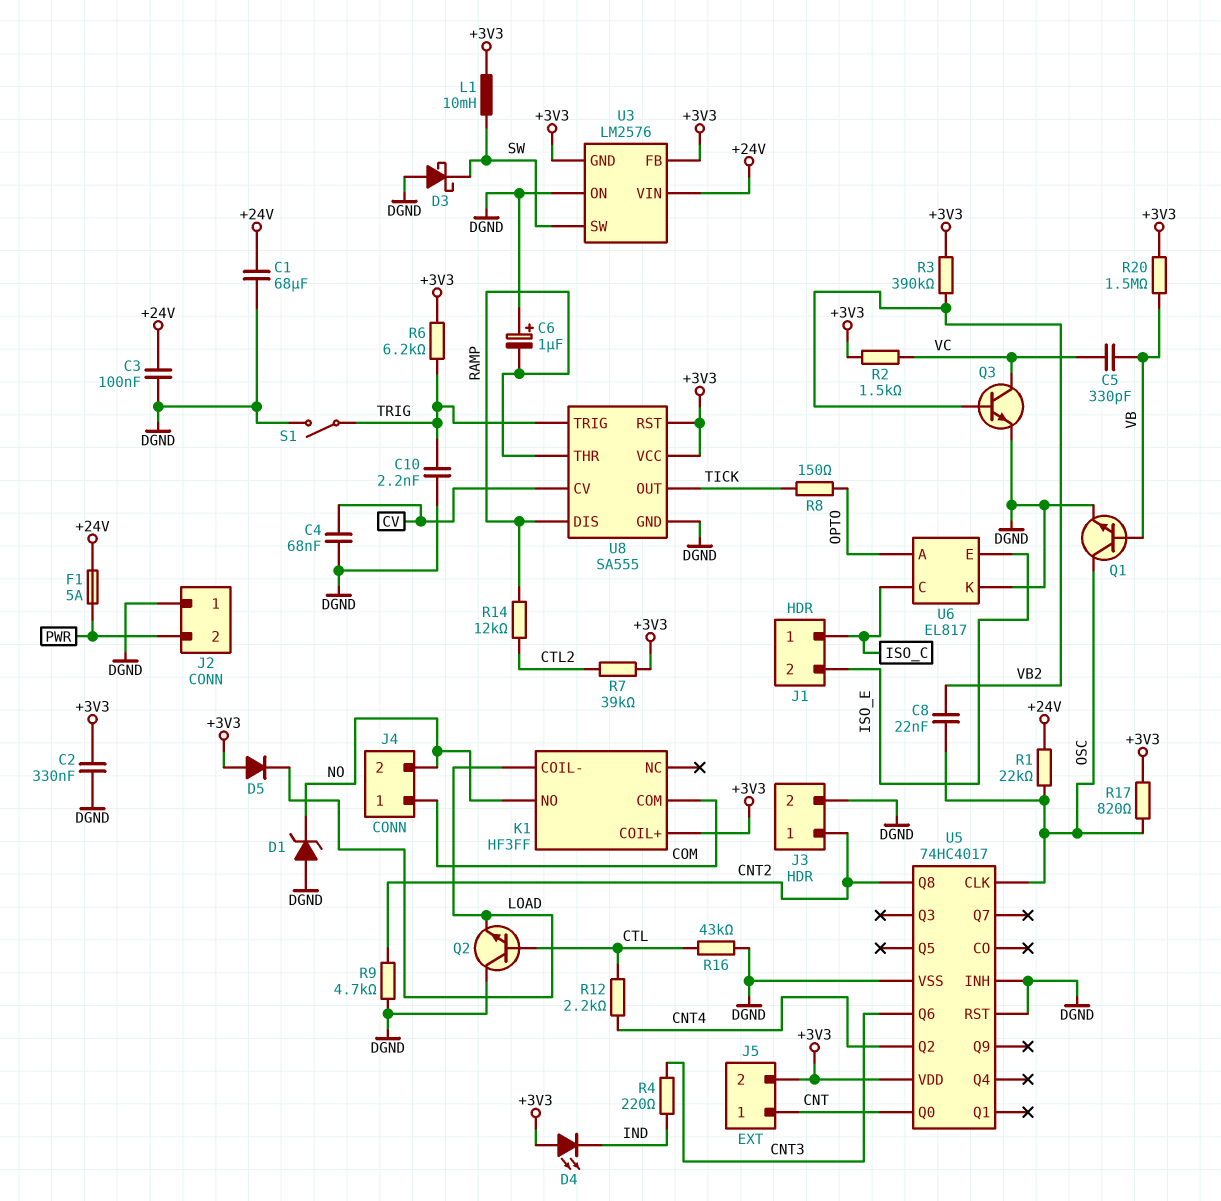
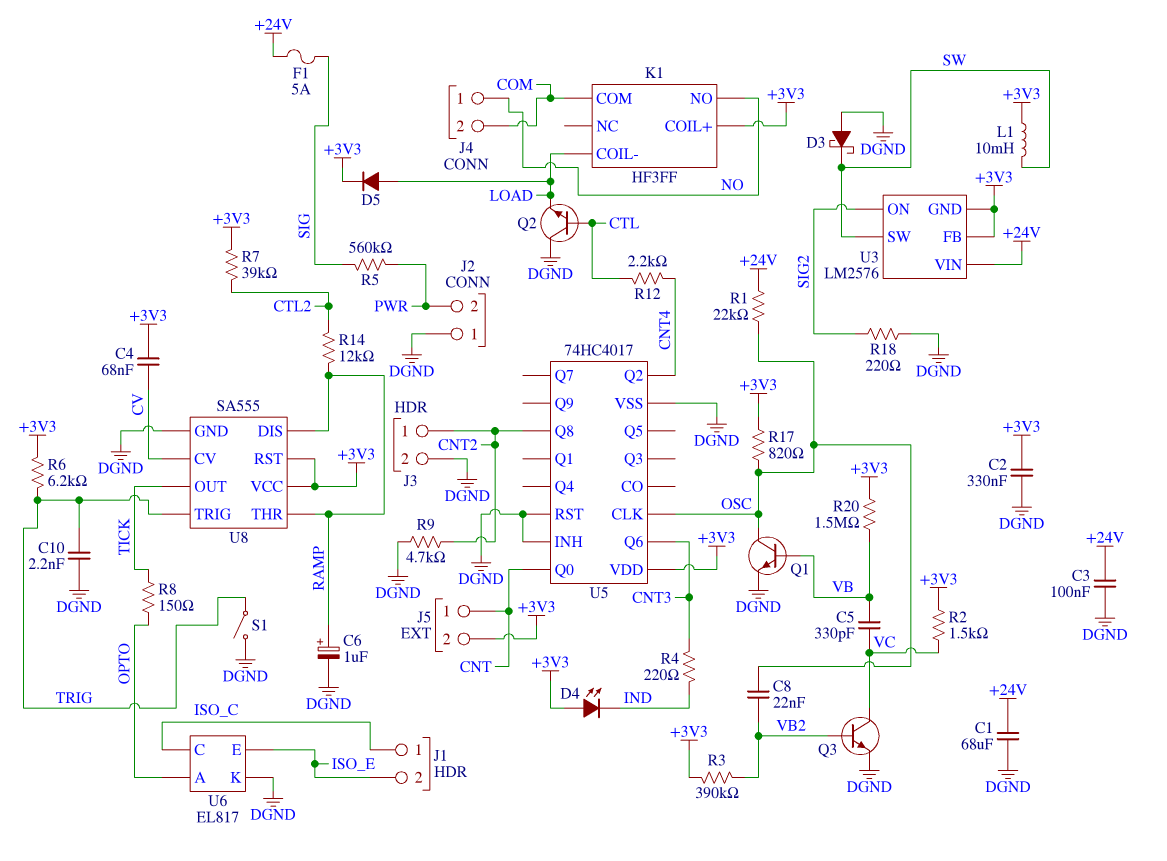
C4: 68nF (CV, DGND) -> 68nF (+3V3, CV)
C6: 1uF (plus DGND, minus RAMP) -> 1uF (plus RAMP, minus DGND)
D1: zener (A DGND, K NO) -> none
D5: diode (A +3V3, K LOAD) -> diode (A LOAD, K +3V3)
F1: 5A (+24V, PWR) -> 5A (+24V, SIG)
J4 pin 1: COM -> NO
J4 pin 2: NO -> COM
R5: none -> 560k (PWR, SIG)
R16: 43k (CTL, DGND) -> none
R18: none -> 220 (DGND, SIG2)
U3 pin ON: DGND -> SIG2

